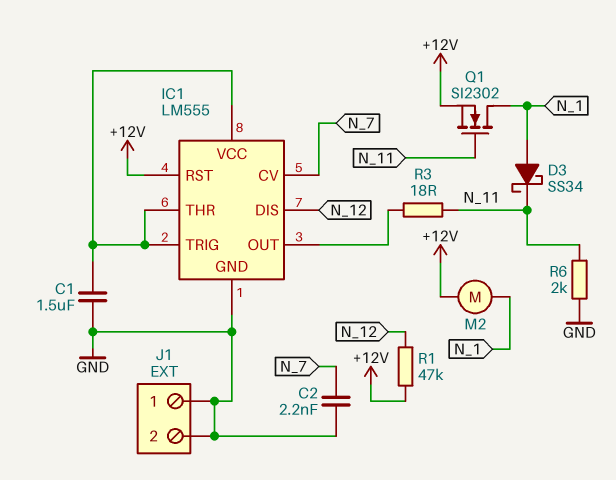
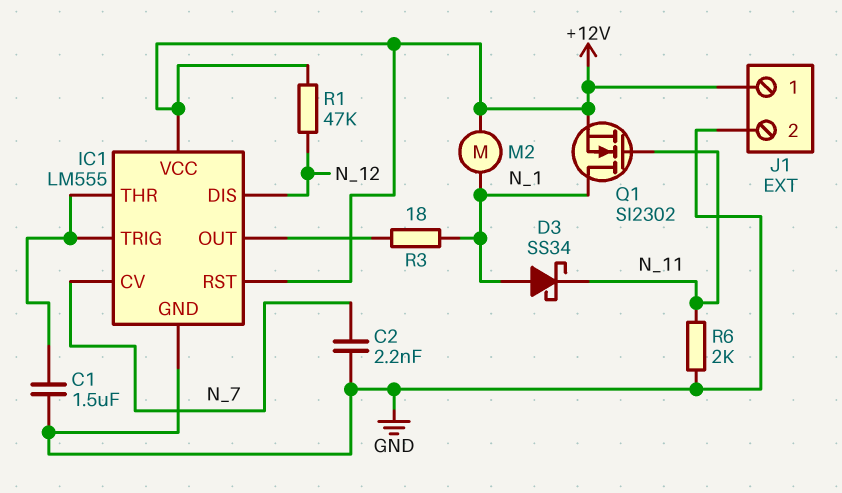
IC1 pin VCC: IC1/THR -> +12V
J1 pin 1: GND -> +12V
R3: 18 (IC1/OUT, N_11) -> 18 (IC1/OUT, N_1)

